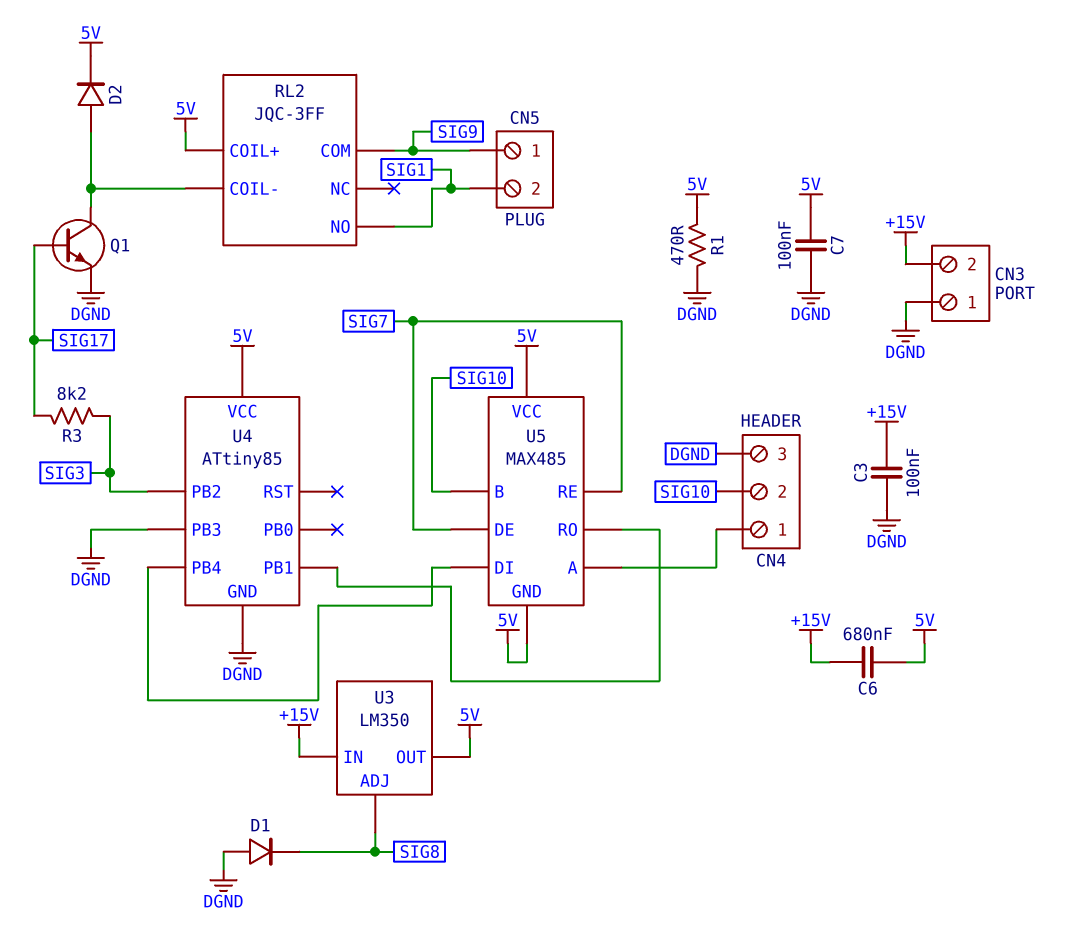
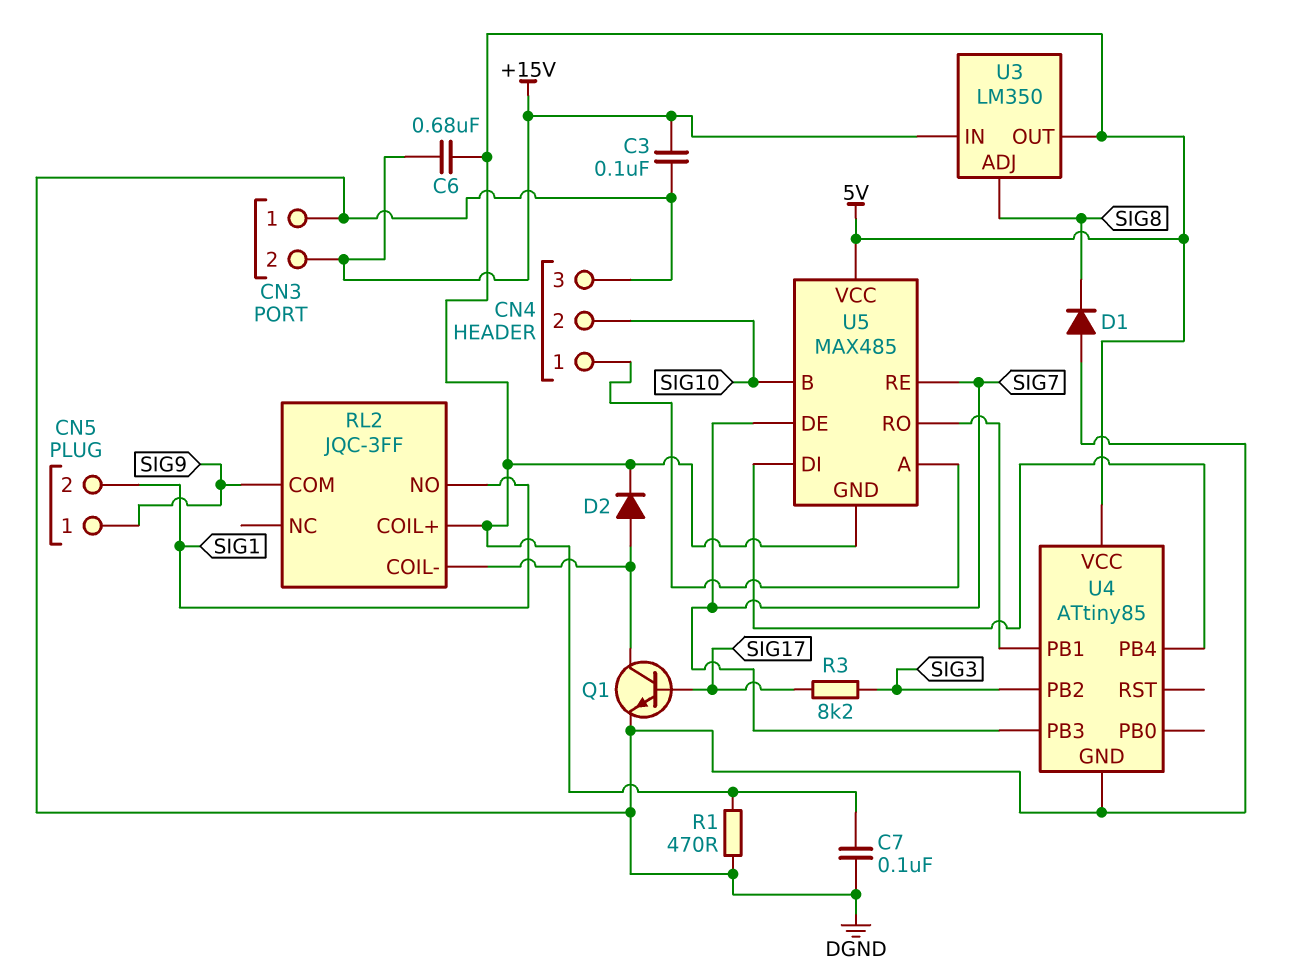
U4 pin PB3: DGND -> SIG7

